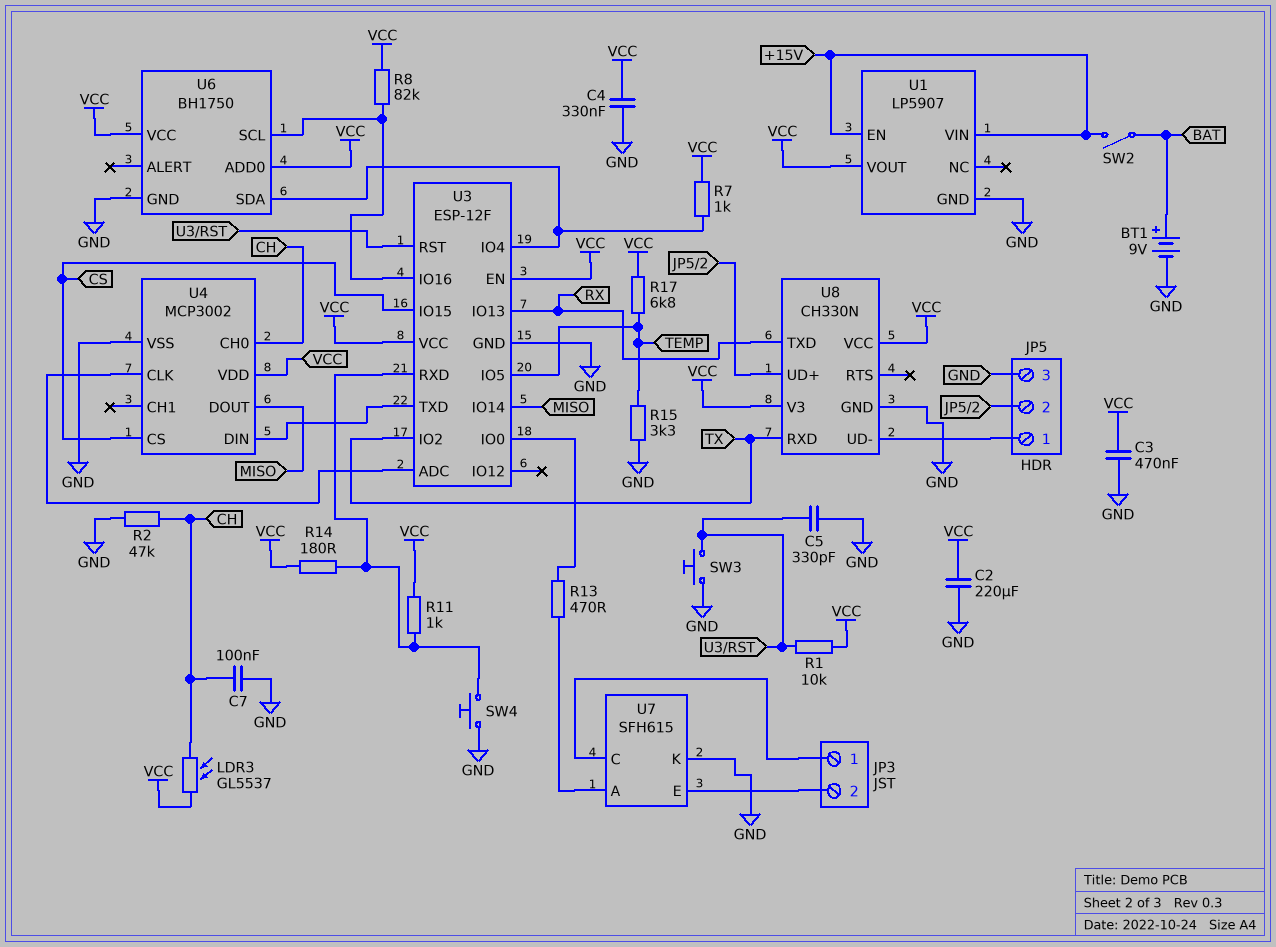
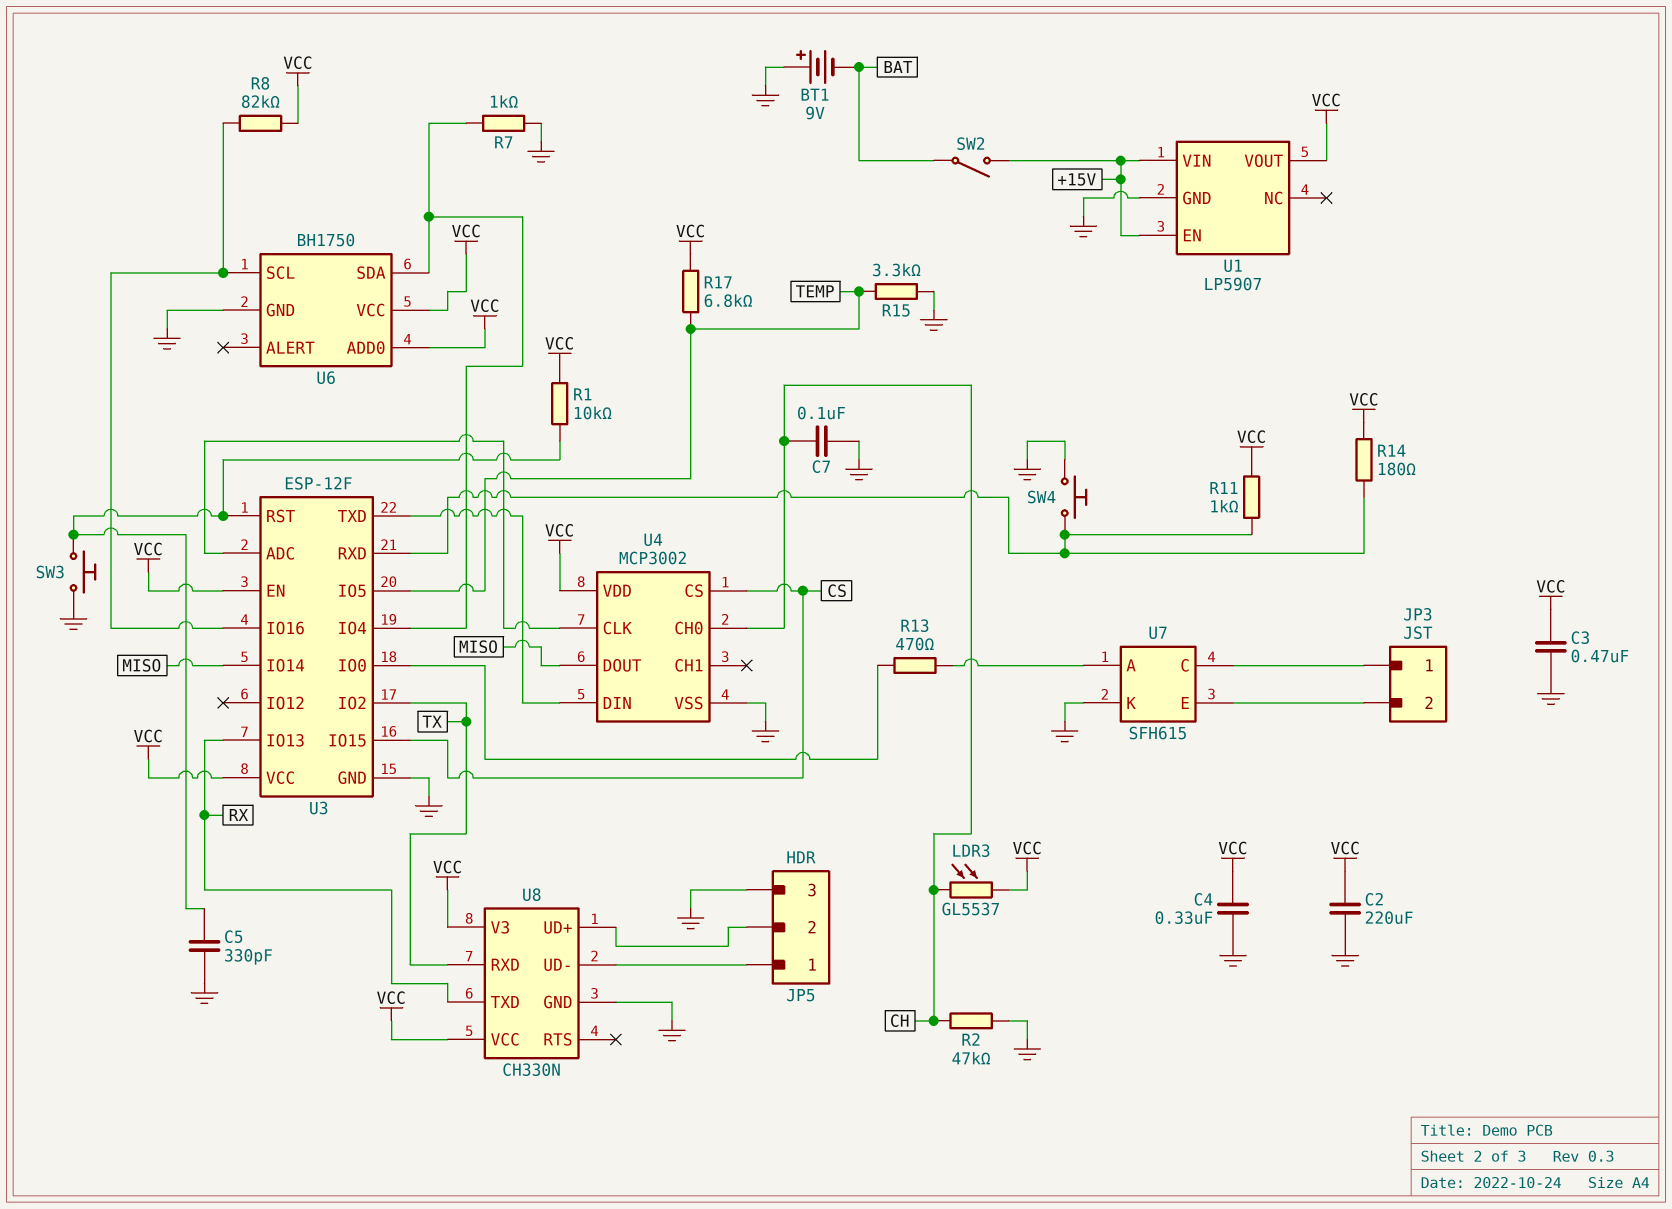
BT1: 9V (plus BAT, minus GND) -> 9V (plus GND, minus BAT)
R7: 1k (U3/IO4, VCC) -> 1k (GND, U3/IO4)

